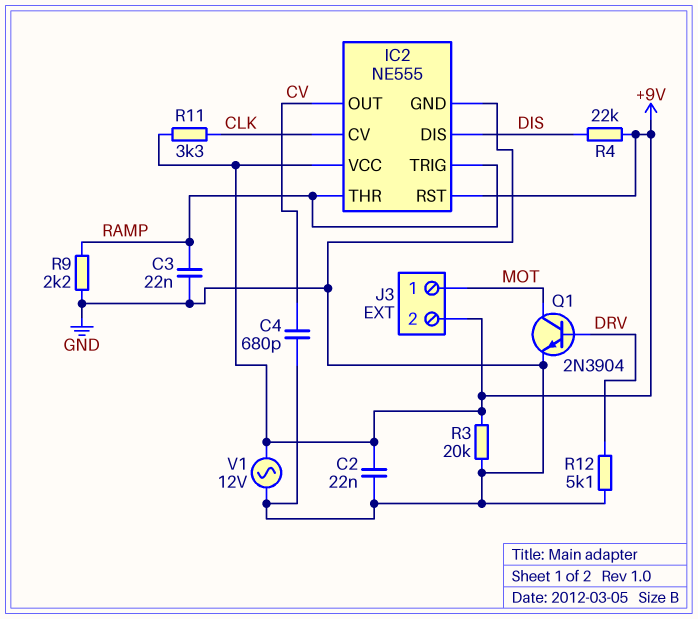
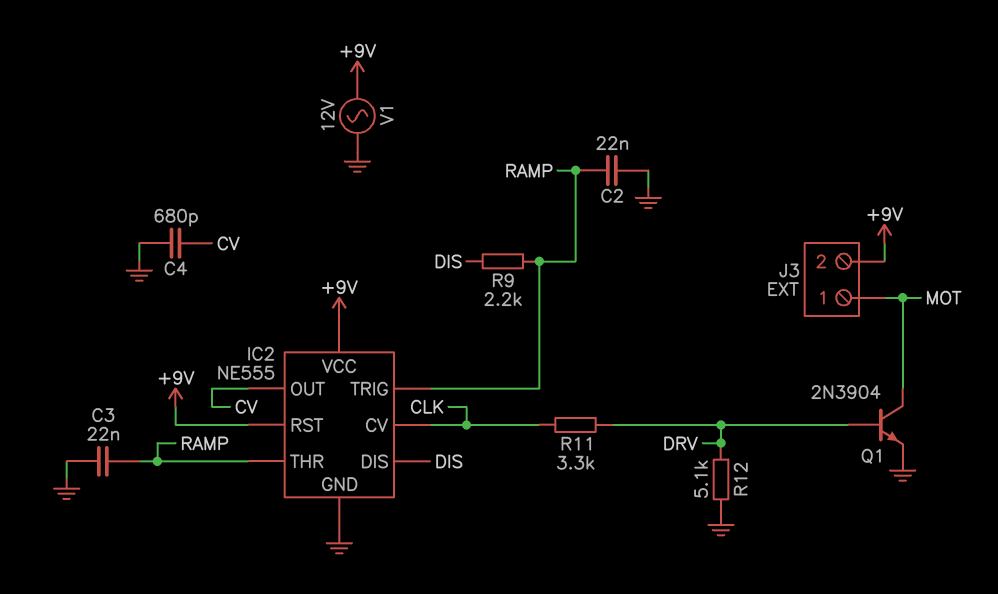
C2: 22nF (+9V, GND) -> 22nF (GND, RAMP)
R3: 20k (+9V, GND) -> none
R4: 22k (+9V, DIS) -> none
R9: 2.2k (GND, RAMP) -> 2.2k (DIS, RAMP)
R11: 3.3k (+9V, CLK) -> 3.3k (CLK, DRV)

